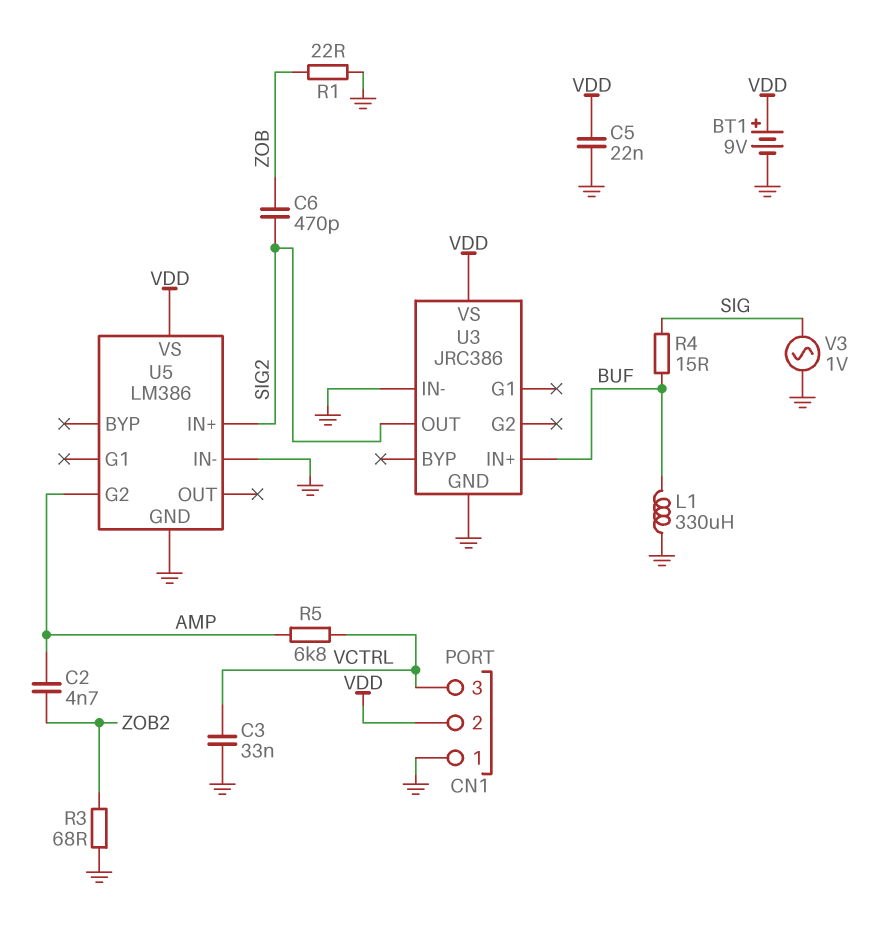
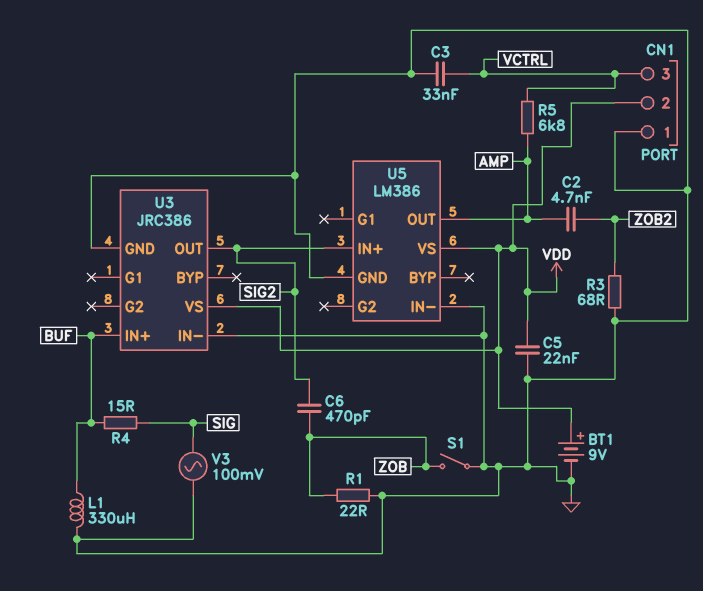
S1: none -> switch (GND, ZOB)
U5 pin G2: AMP -> none
U5 pin OUT: none -> AMP
V3: AC 1V (GND, SIG) -> AC 100mV (GND, SIG)

